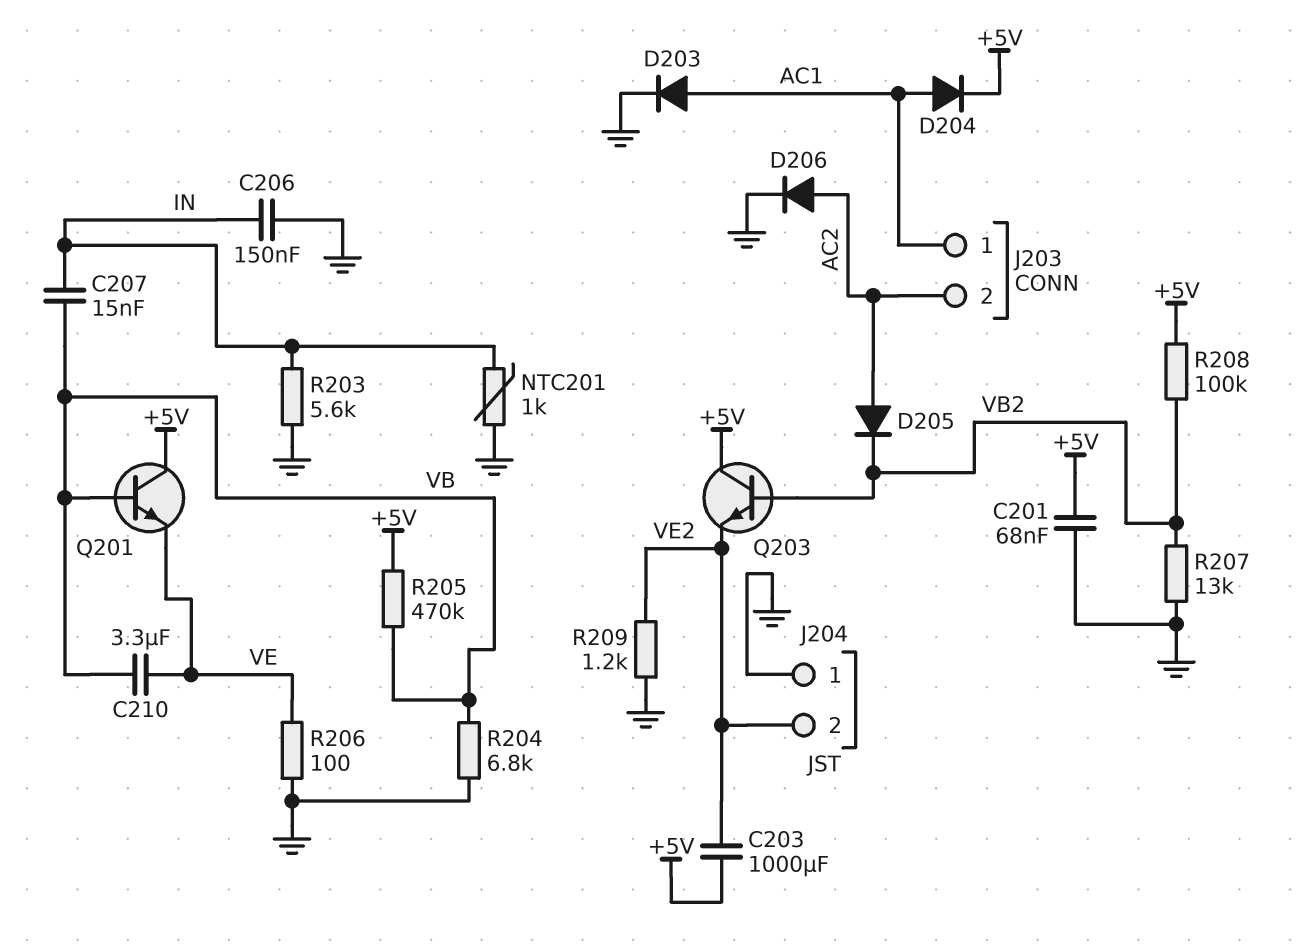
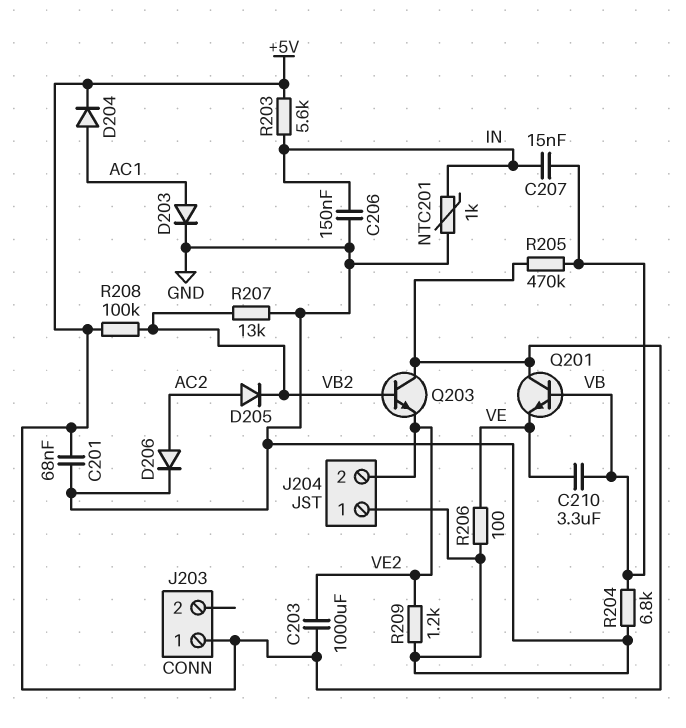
J203 pin 1: AC1 -> +5V
J203 pin 2: AC2 -> none
R203: 5.6k (GND, IN) -> 5.6k (+5V, IN)

